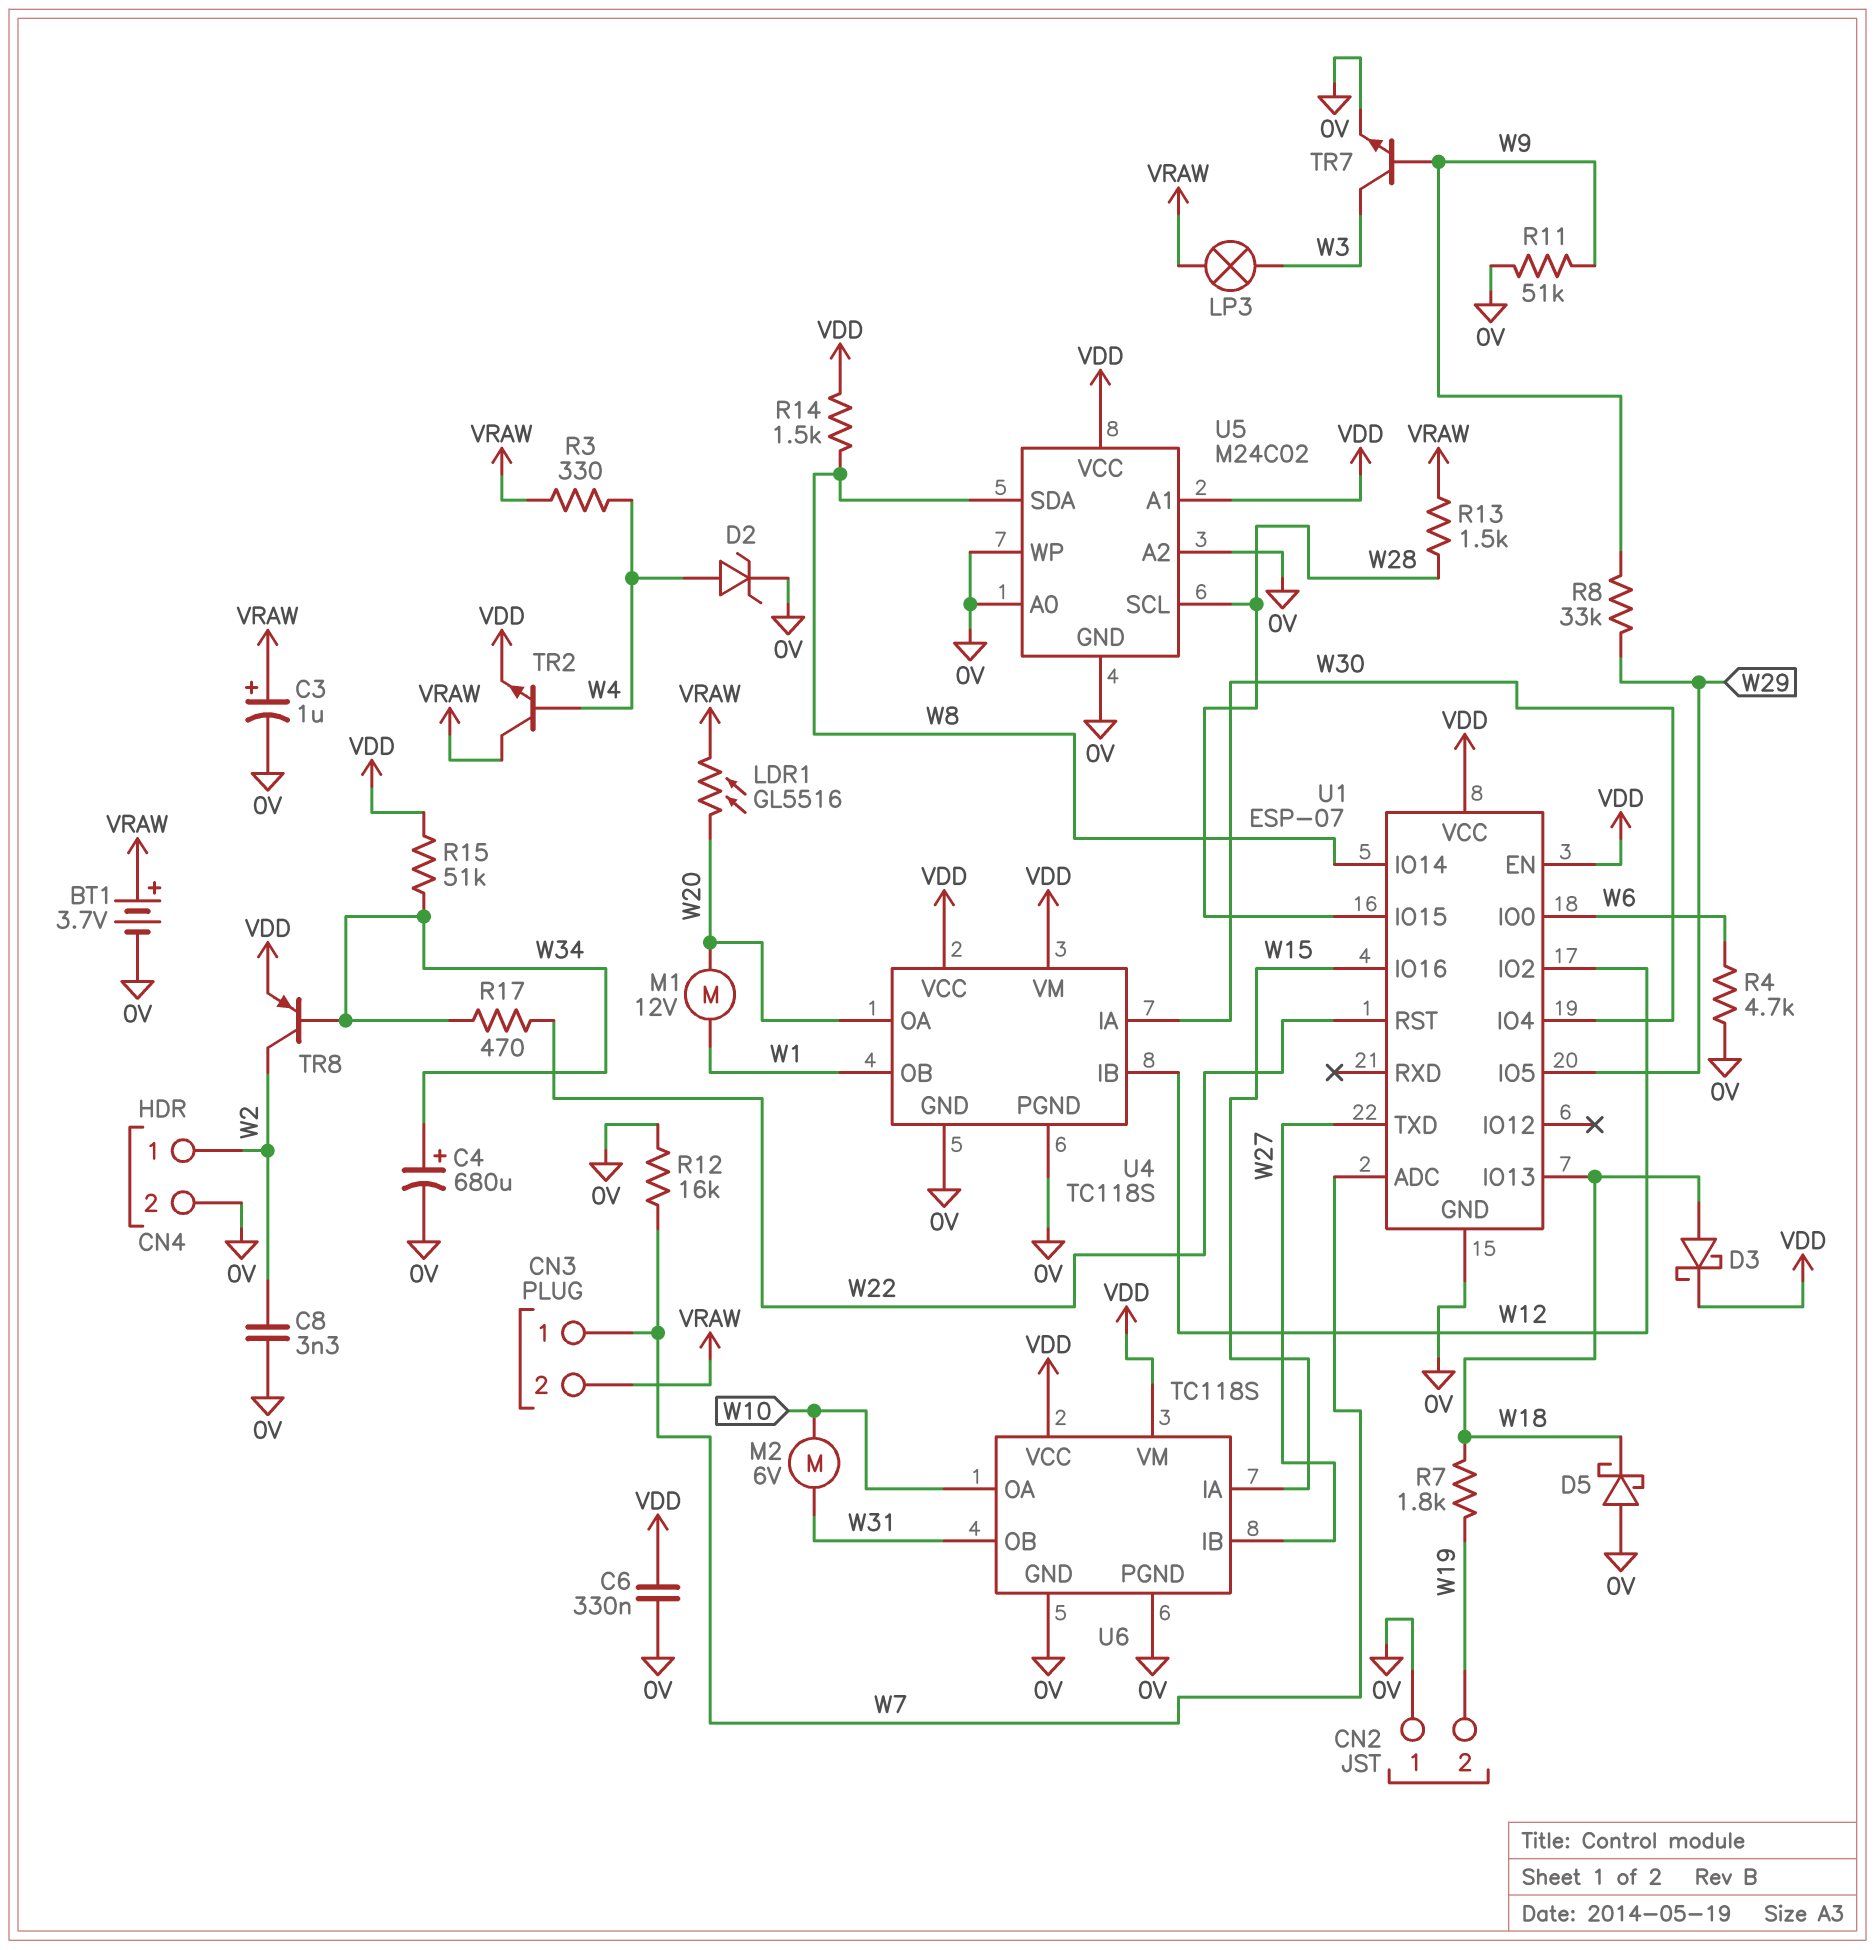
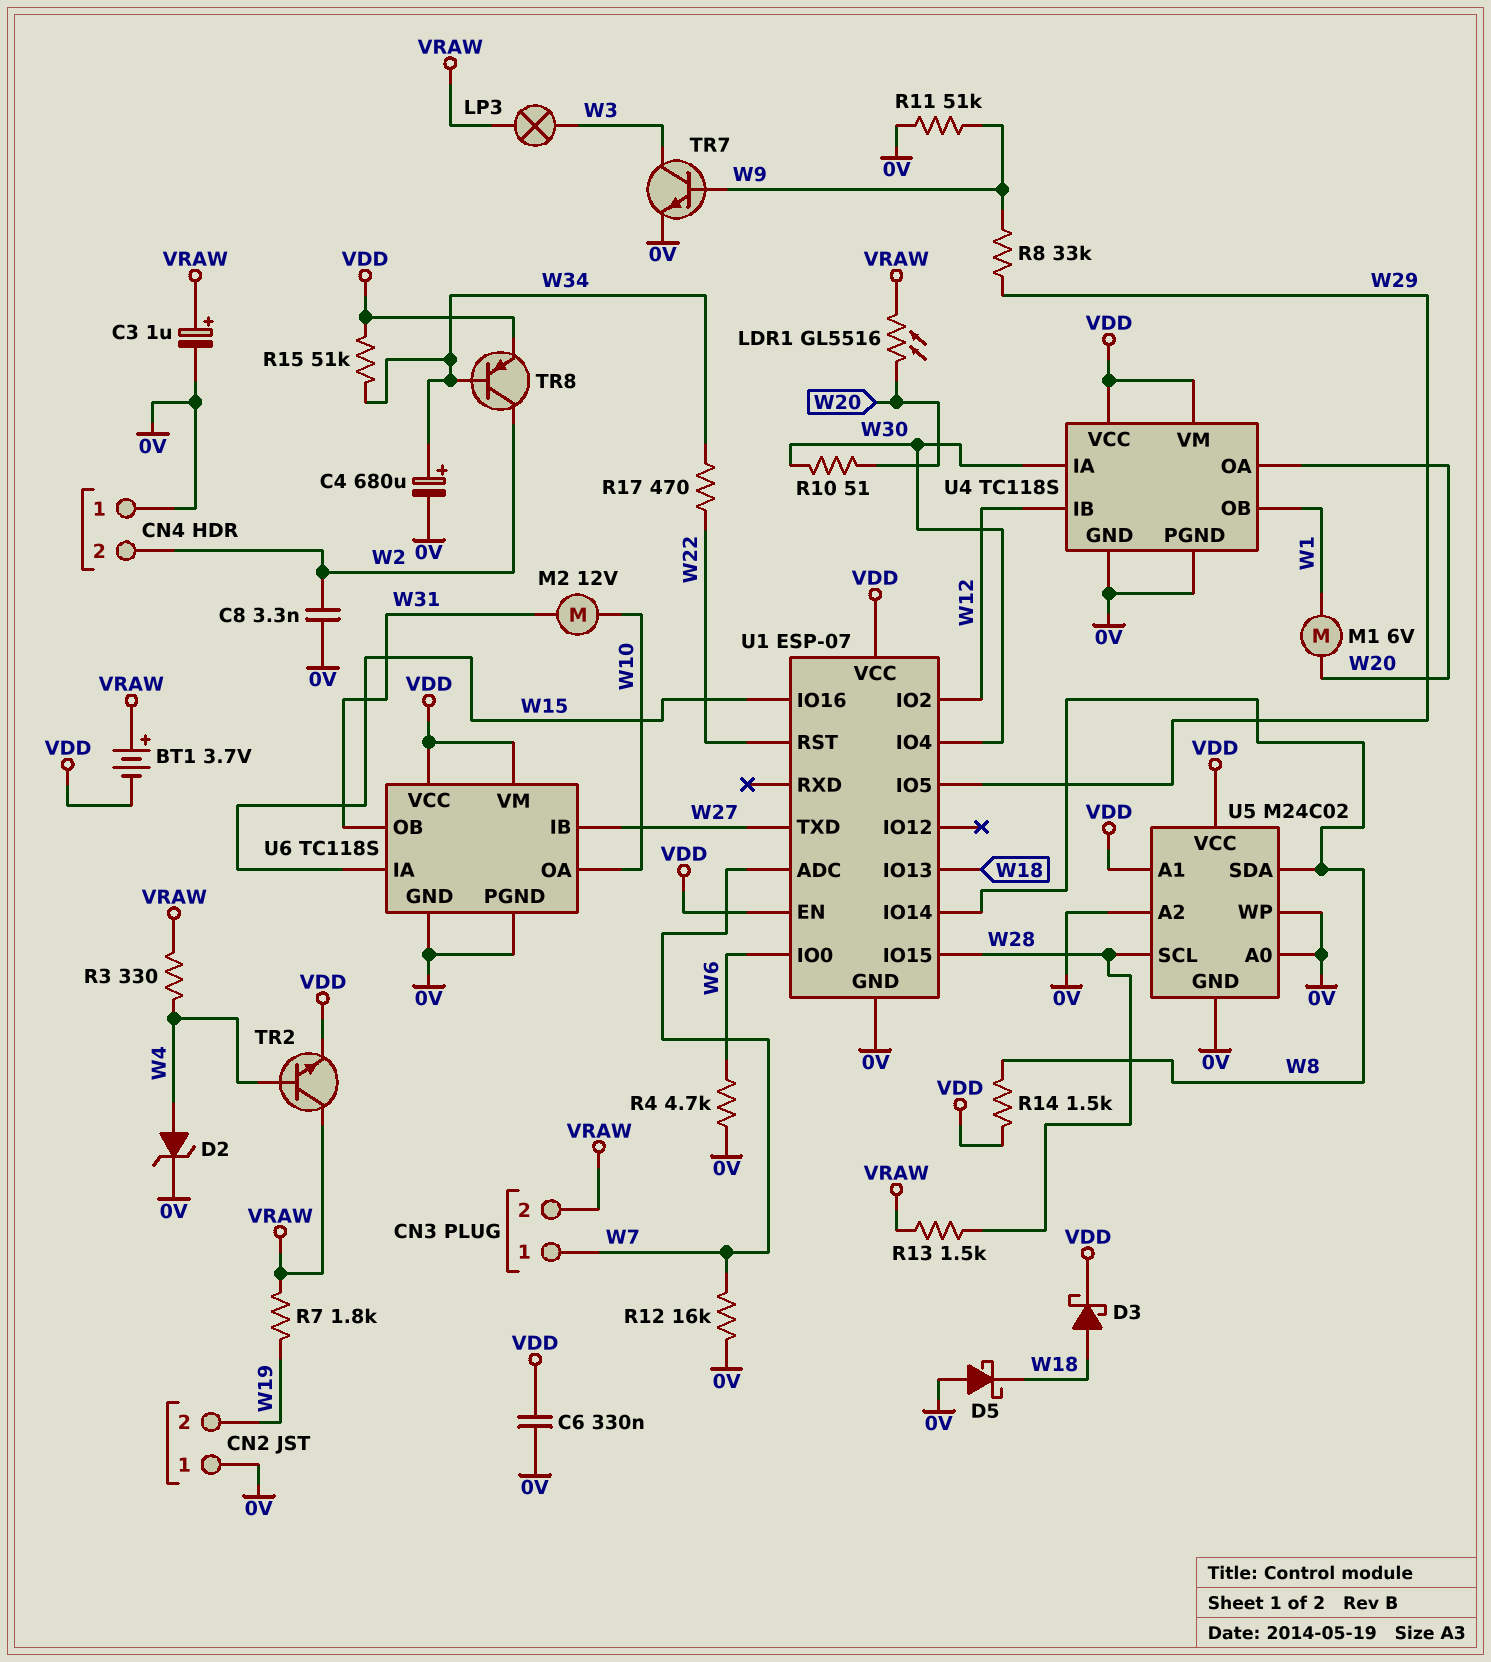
BT1: 3.7V (plus VRAW, minus 0V) -> 3.7V (plus VRAW, minus VDD)
CN4 pin 1: W2 -> 0V
CN4 pin 2: 0V -> W2
M1: motor 12V (W1, W20) -> motor 6V (W1, W20)
M2: motor 6V (W10, W31) -> motor 12V (W10, W31)
R7: 1.8k (W18, W19) -> 1.8k (VRAW, W19)
R10: none -> 51 (W20, W30)

